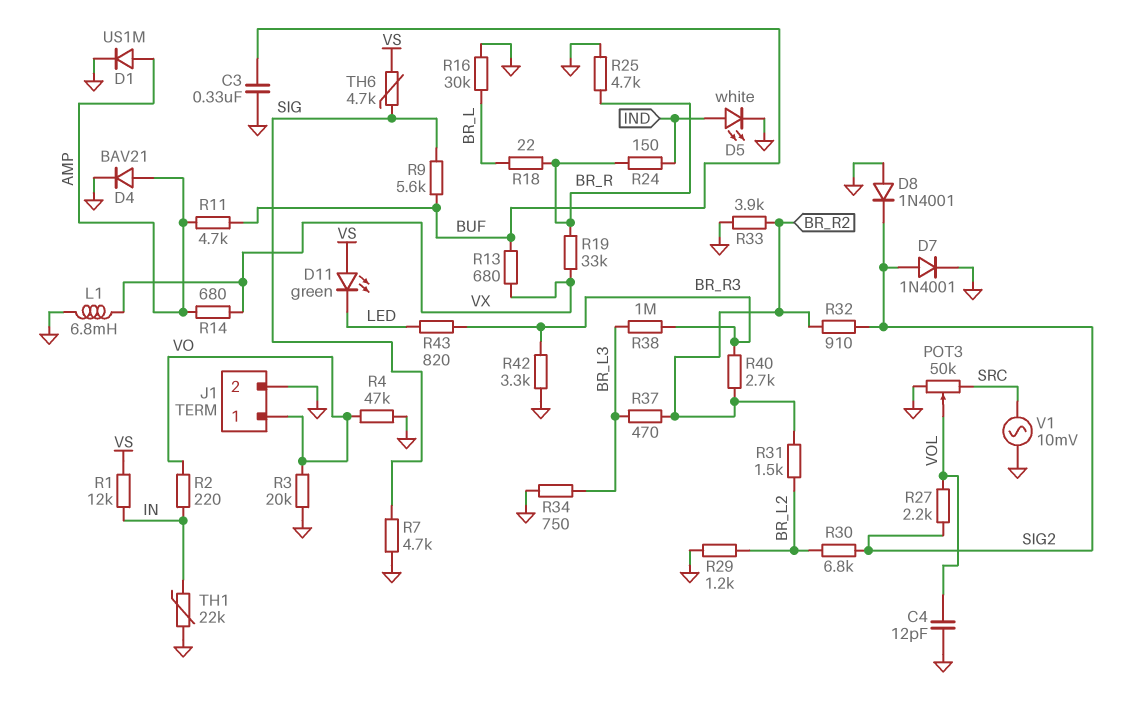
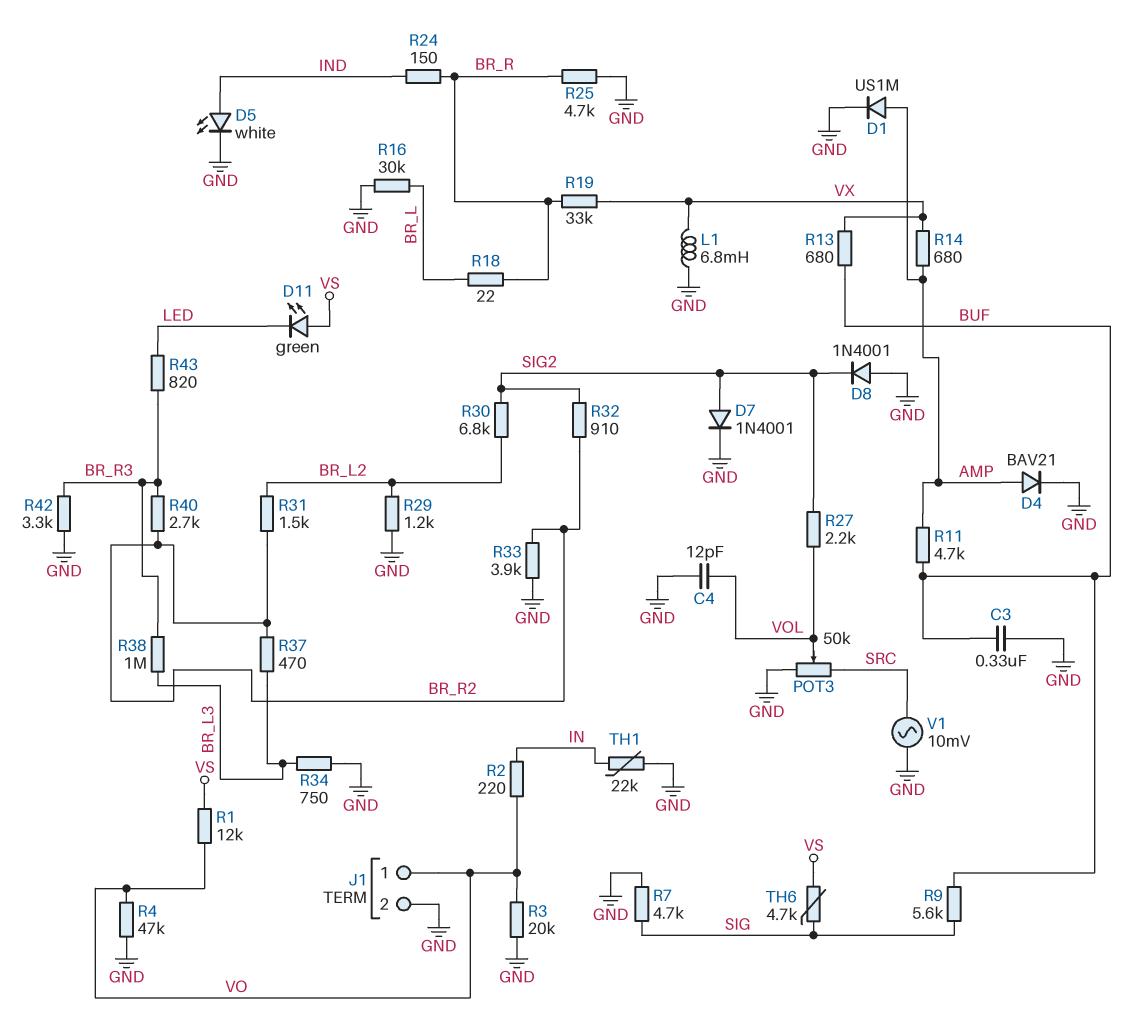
R1: 12k (IN, VS) -> 12k (VO, VS)

